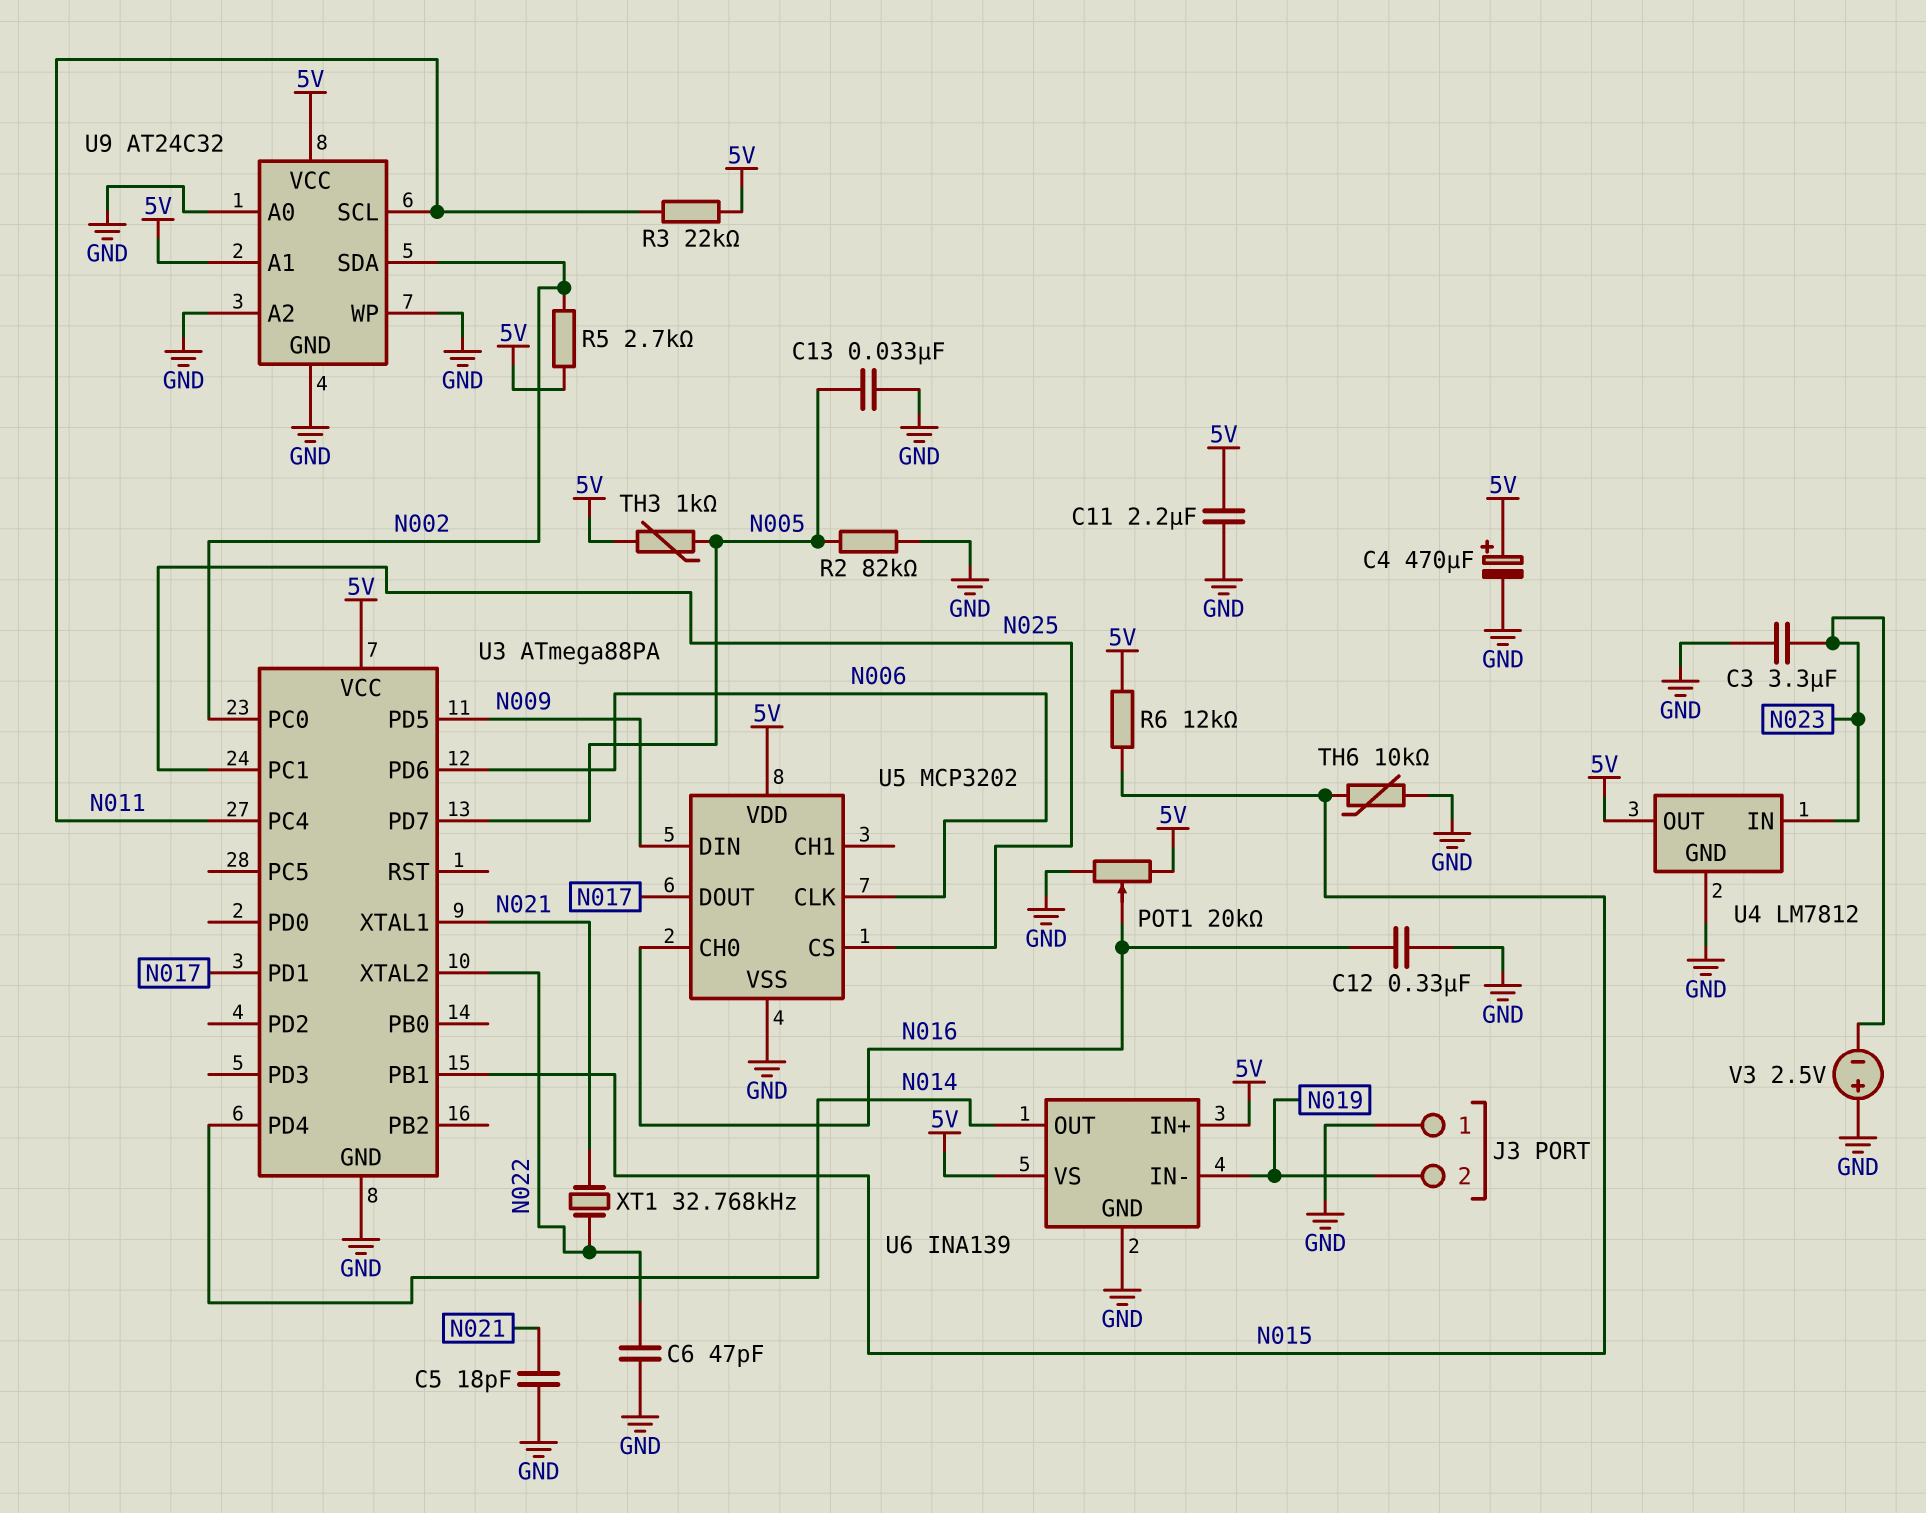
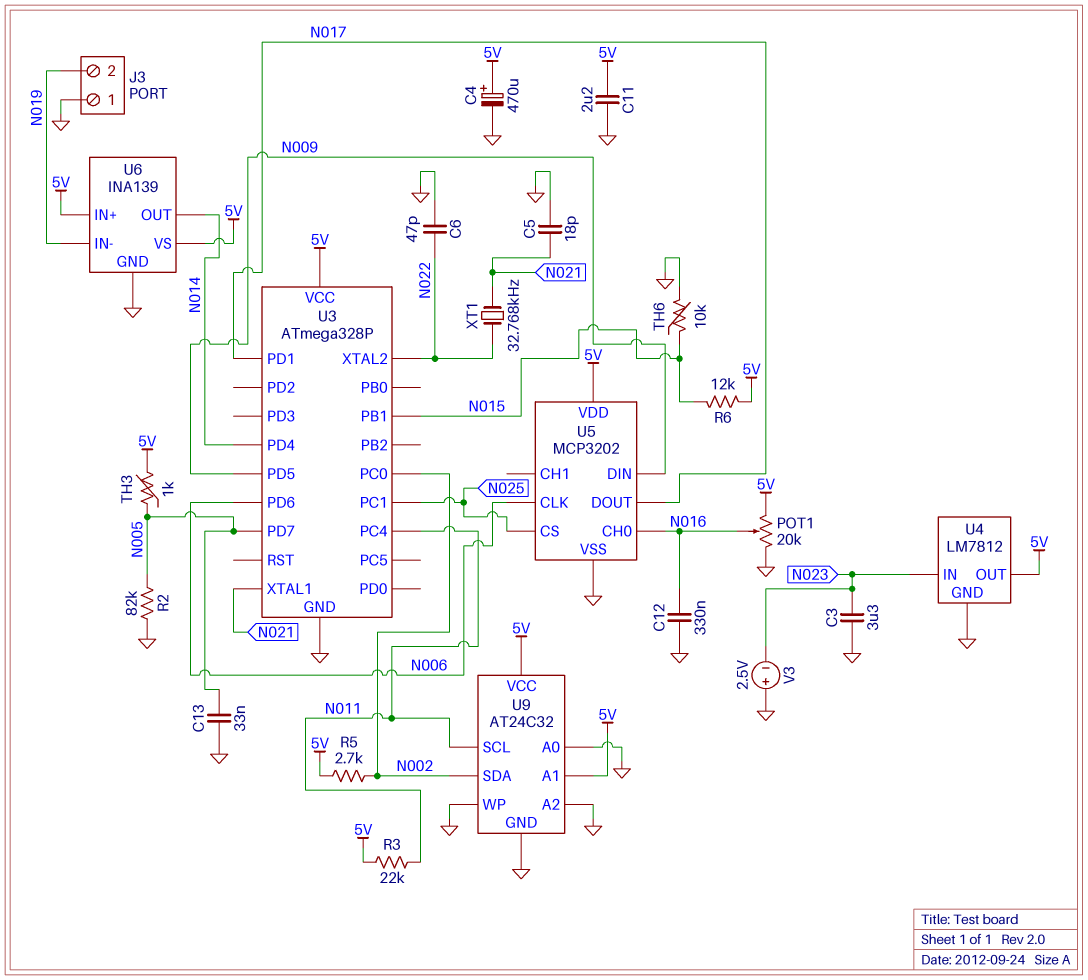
U3: ATmega88PA -> ATmega328P

